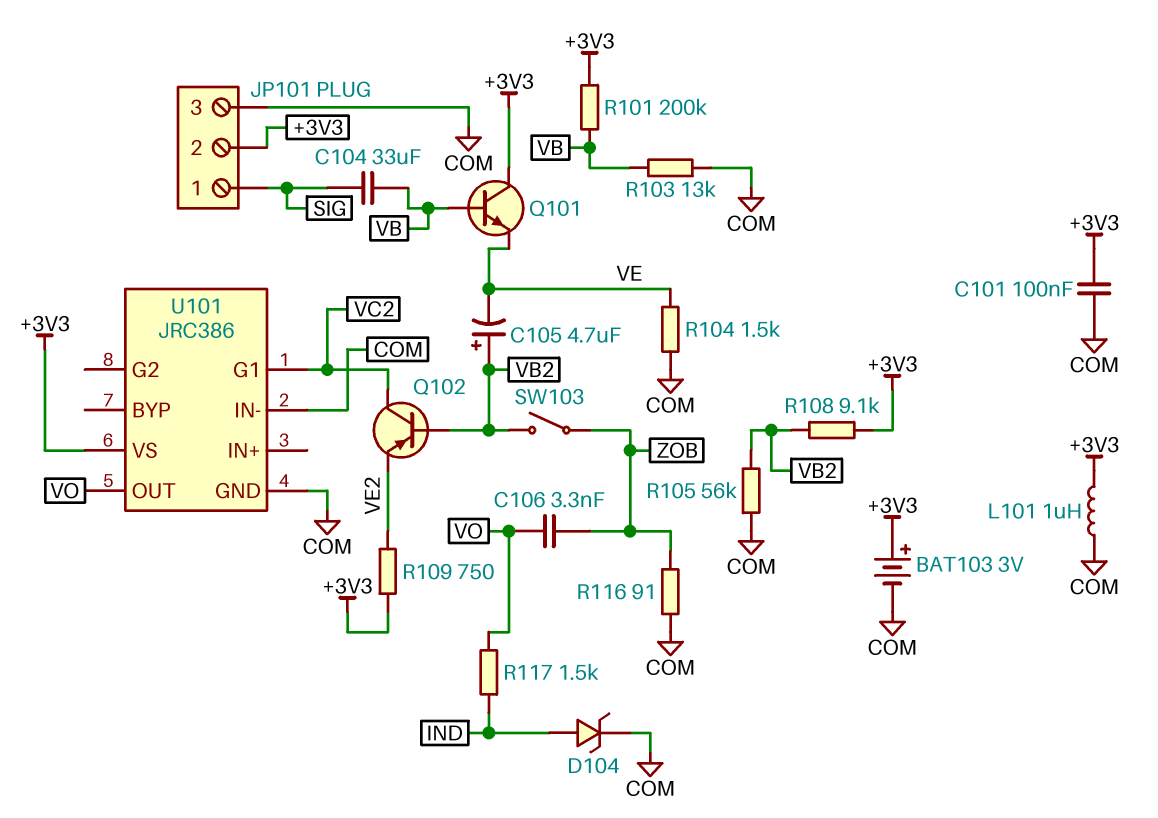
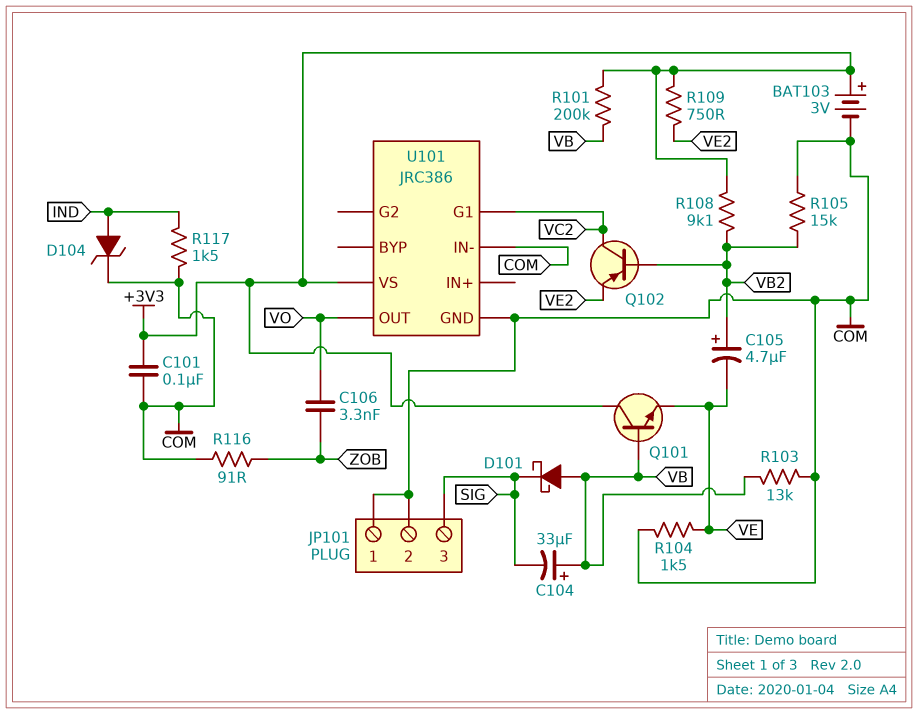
C104: 33uF (SIG, VB) -> 33uF (plus VB, minus SIG)
D101: none -> schottky (A VB, K SIG)
JP101 pin 1: SIG -> COM
JP101 pin 2: +3V3 -> COM
JP101 pin 3: COM -> SIG
L101: 1uH (+3V3, COM) -> none
R105: 56k (COM, VB2) -> 15k (COM, VB2)
R117: 1.5k (IND, VO) -> 1.5k (COM, IND)
SW103: switch (VB2, ZOB) -> none

